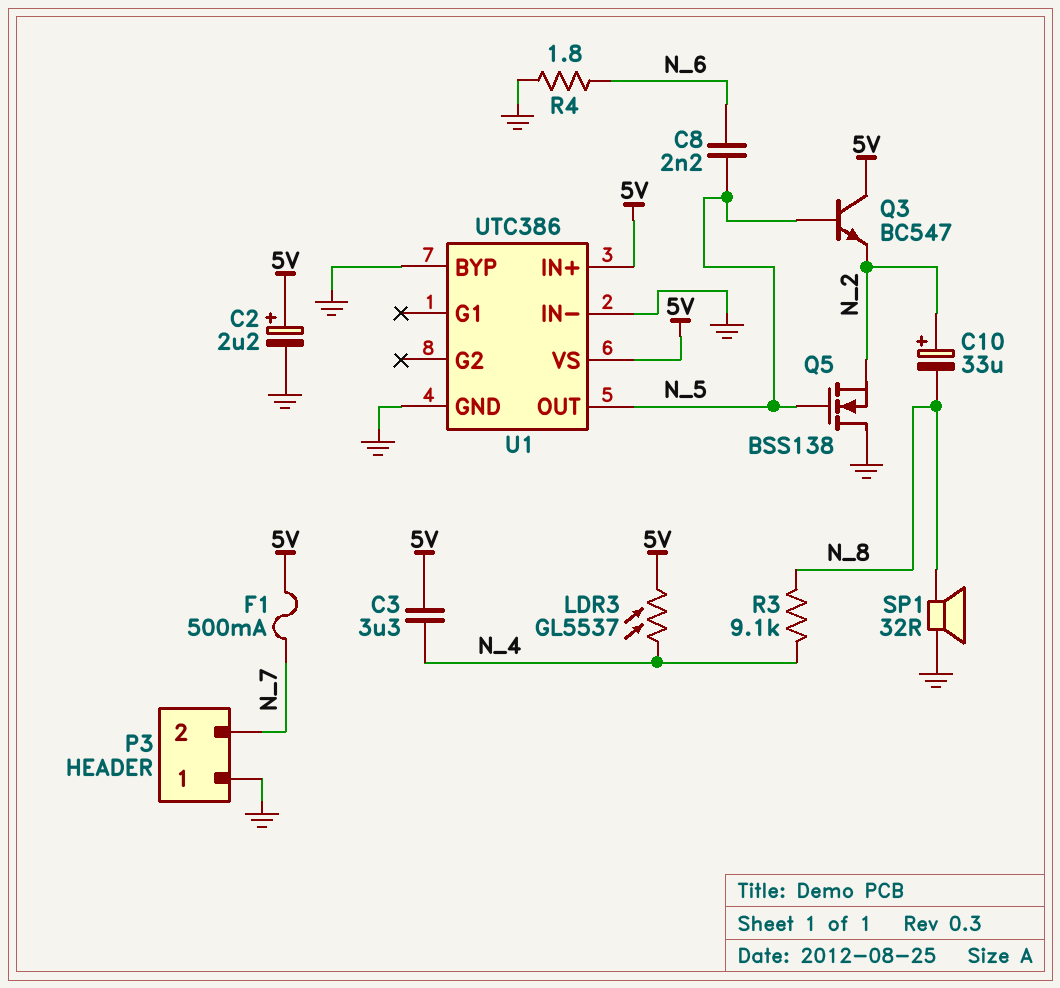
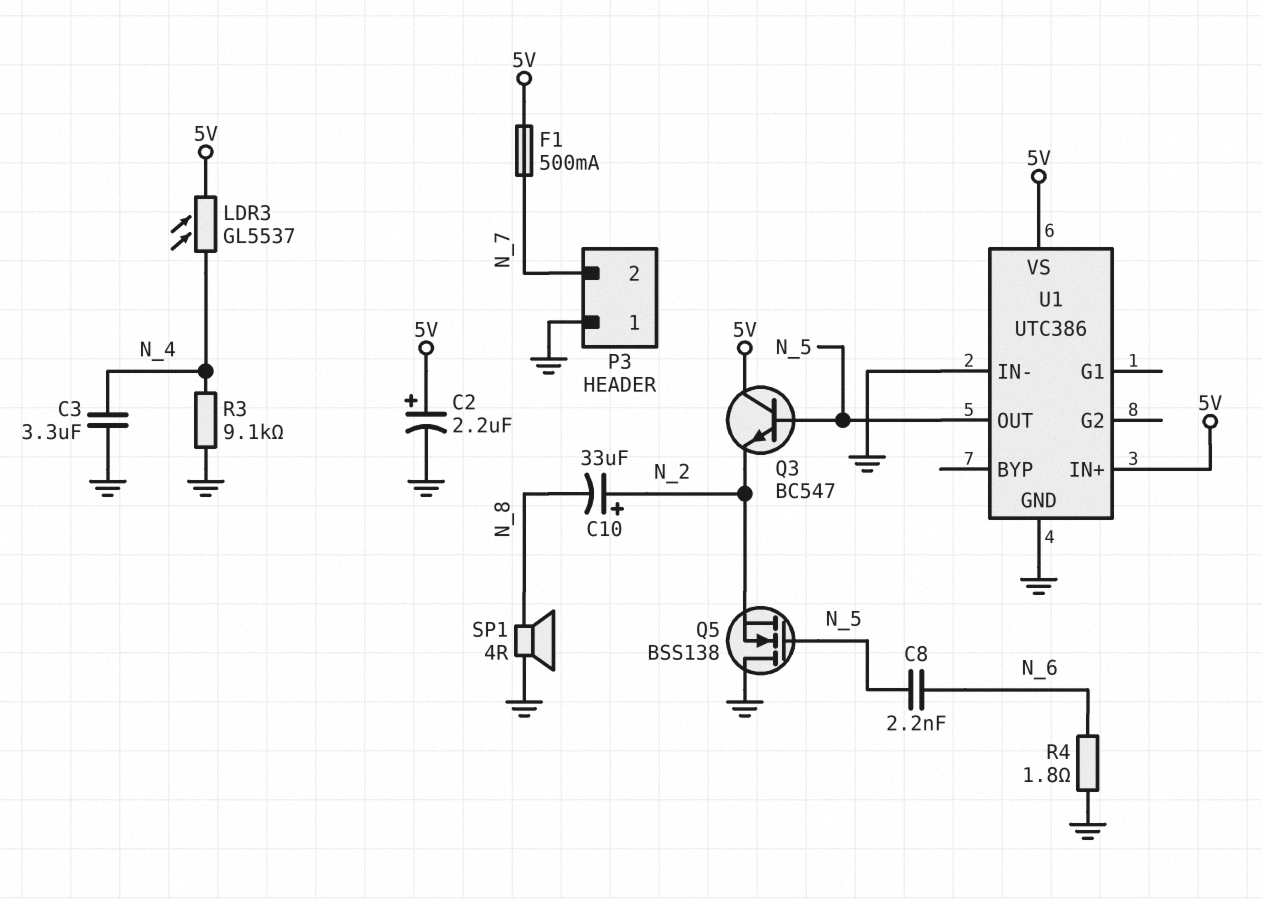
C3: 3.3uF (5V, N_4) -> 3.3uF (GND, N_4)
R3: 9.1k (N_4, N_8) -> 9.1k (GND, N_4)
SP1: speaker 32R (GND, N_8) -> speaker 4R (GND, N_8)
U1 pin BYP: GND -> none

